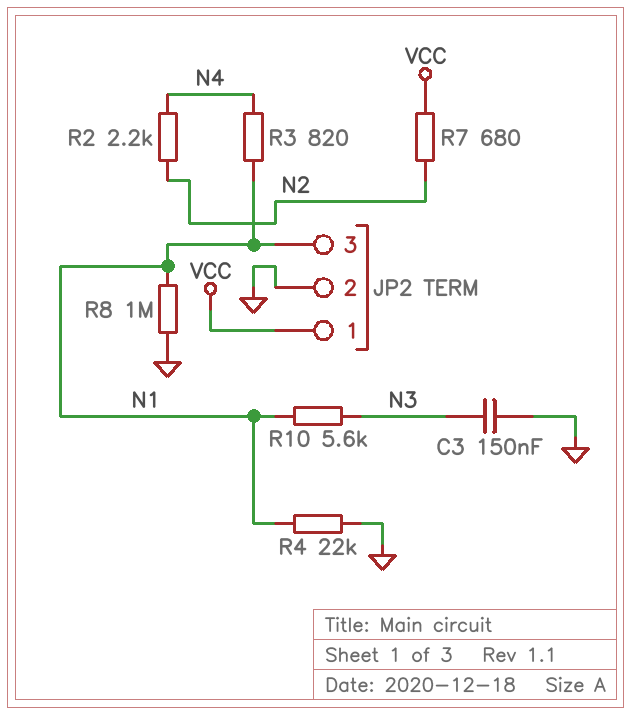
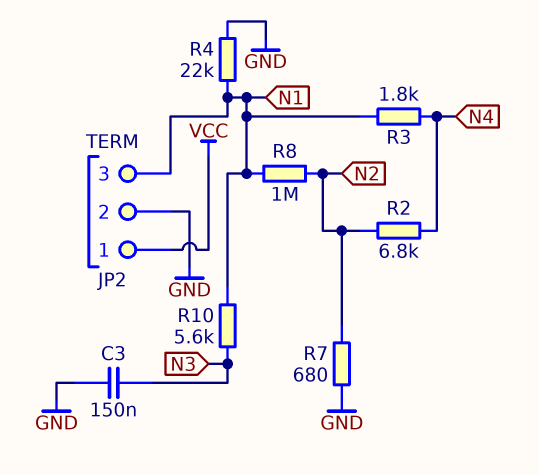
R2: 2.2k (N2, N4) -> 6.8k (N2, N4)
R3: 820 (N1, N4) -> 1.8k (N1, N4)
R7: 680 (N2, VCC) -> 680 (GND, N2)
R8: 1M (GND, N1) -> 1M (N1, N2)

